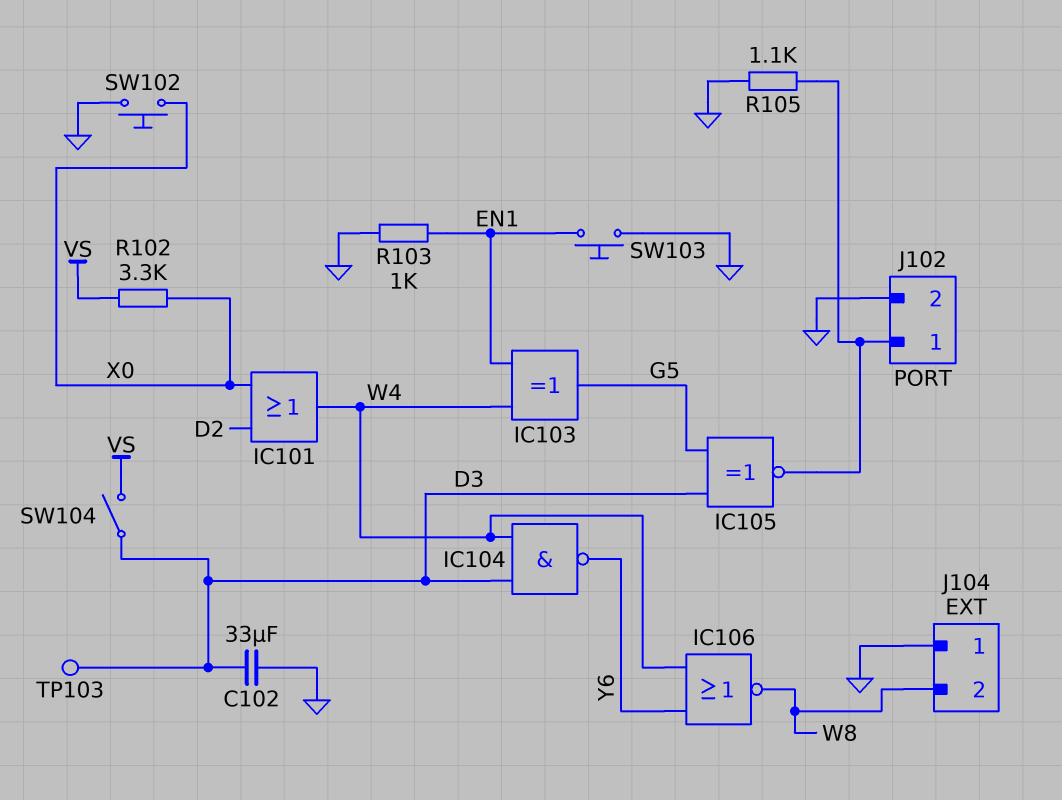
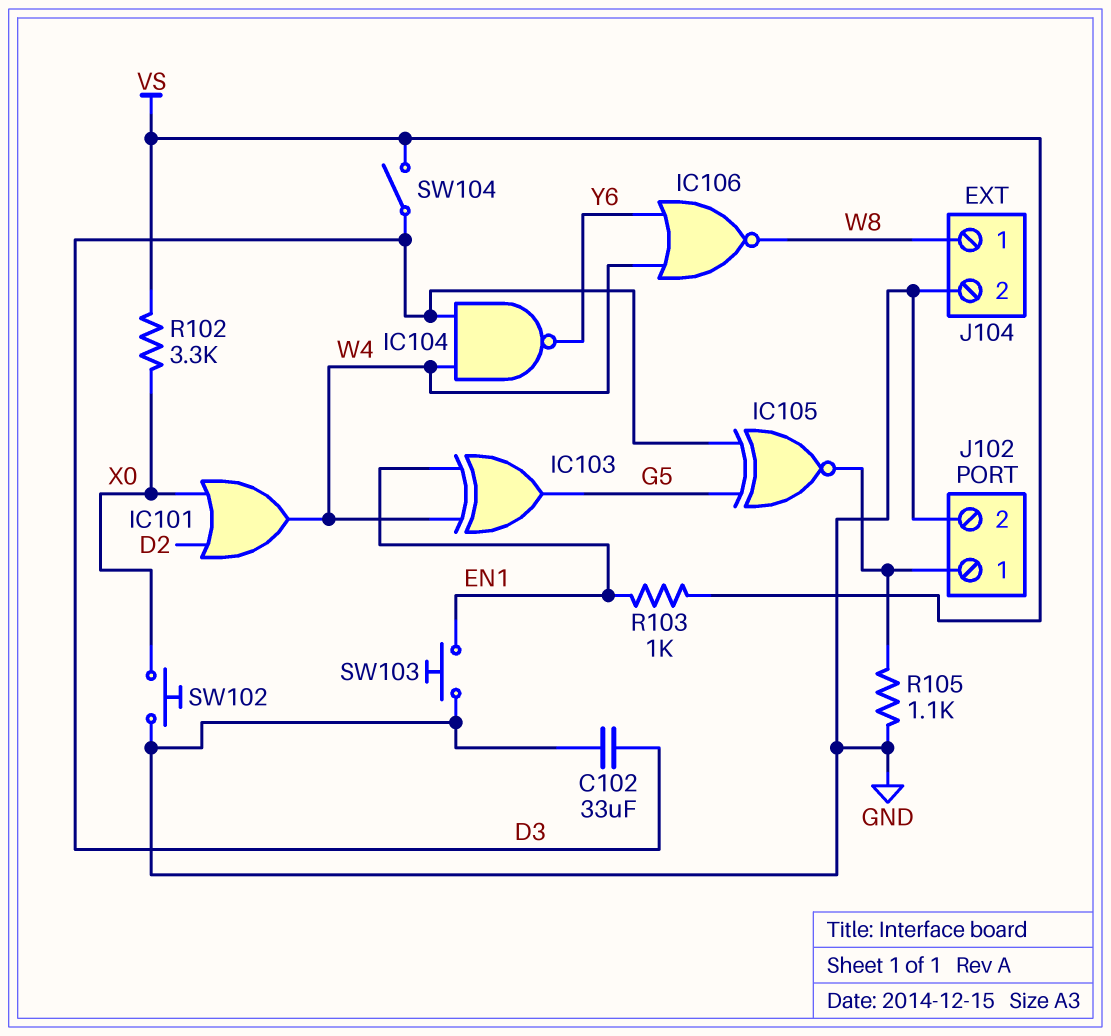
J104 pin 1: GND -> W8
J104 pin 2: W8 -> GND
R103: 1k (EN1, GND) -> 1k (EN1, VS)
TP103: test point (D3) -> none

